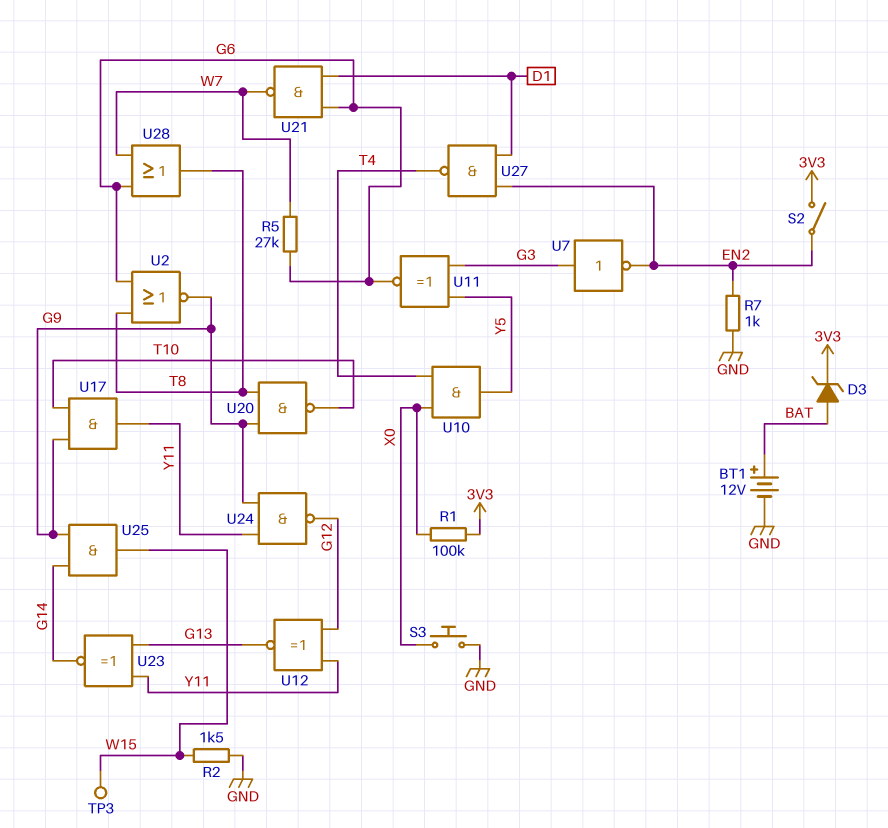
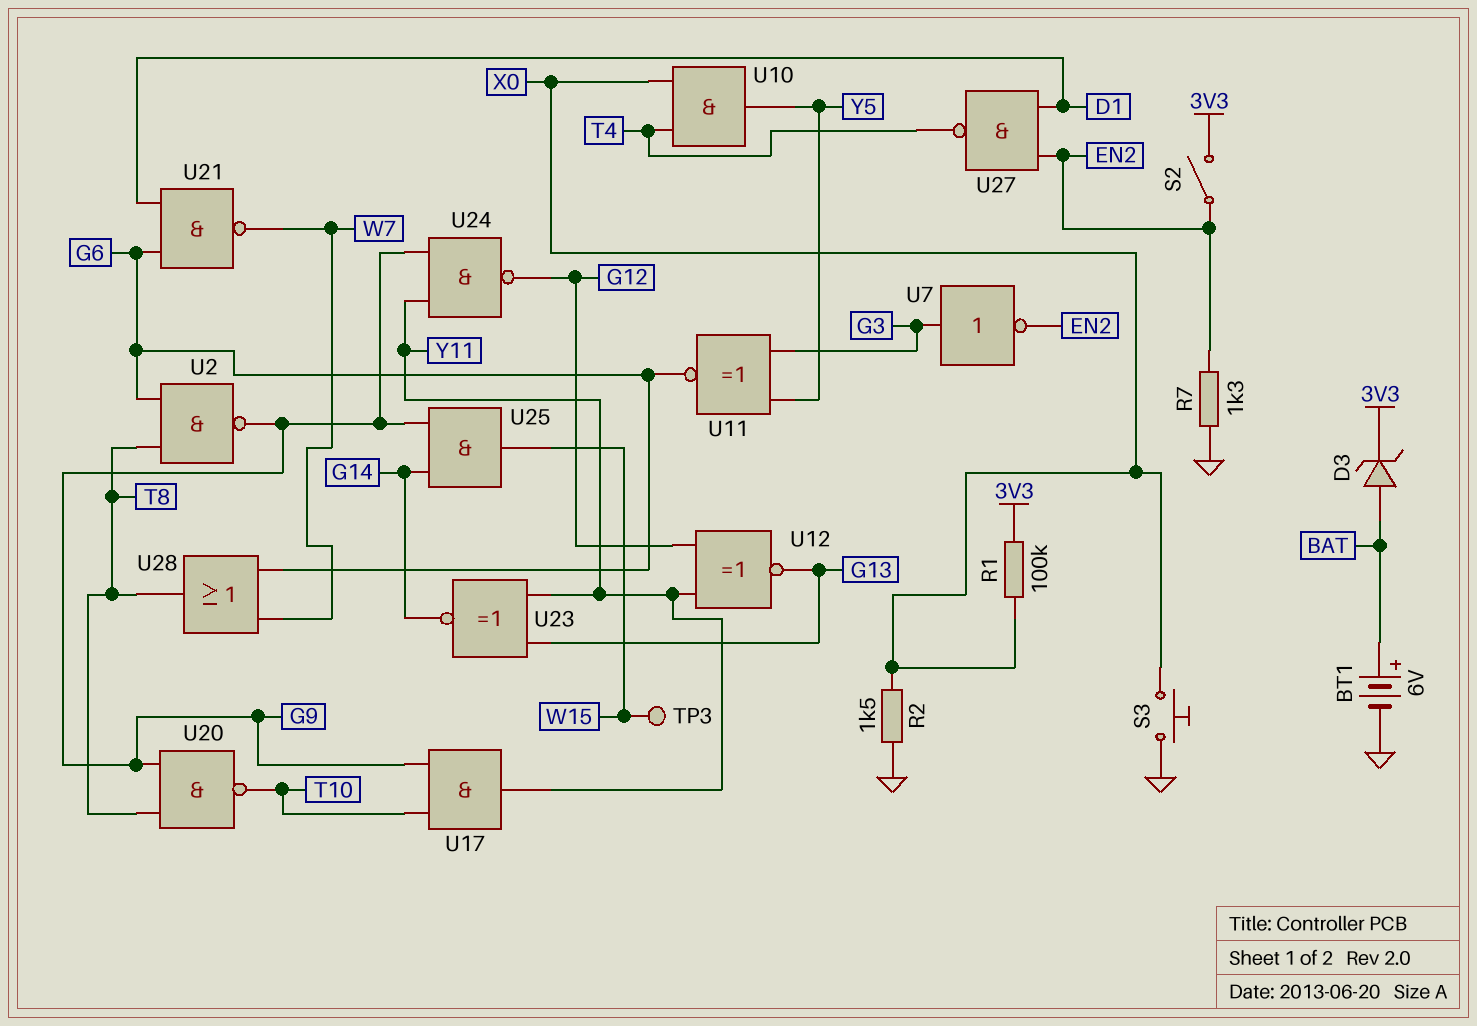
BT1: 12V (plus BAT, minus GND) -> 6V (plus BAT, minus GND)
R2: 1.5k (GND, W15) -> 1.5k (GND, X0)
R5: 27k (G6, W7) -> none
R7: 1k (EN2, GND) -> 1.3k (EN2, GND)
U2: NOR (in G6, in T8, out G9) -> NAND (in G6, in T8, out G9)

